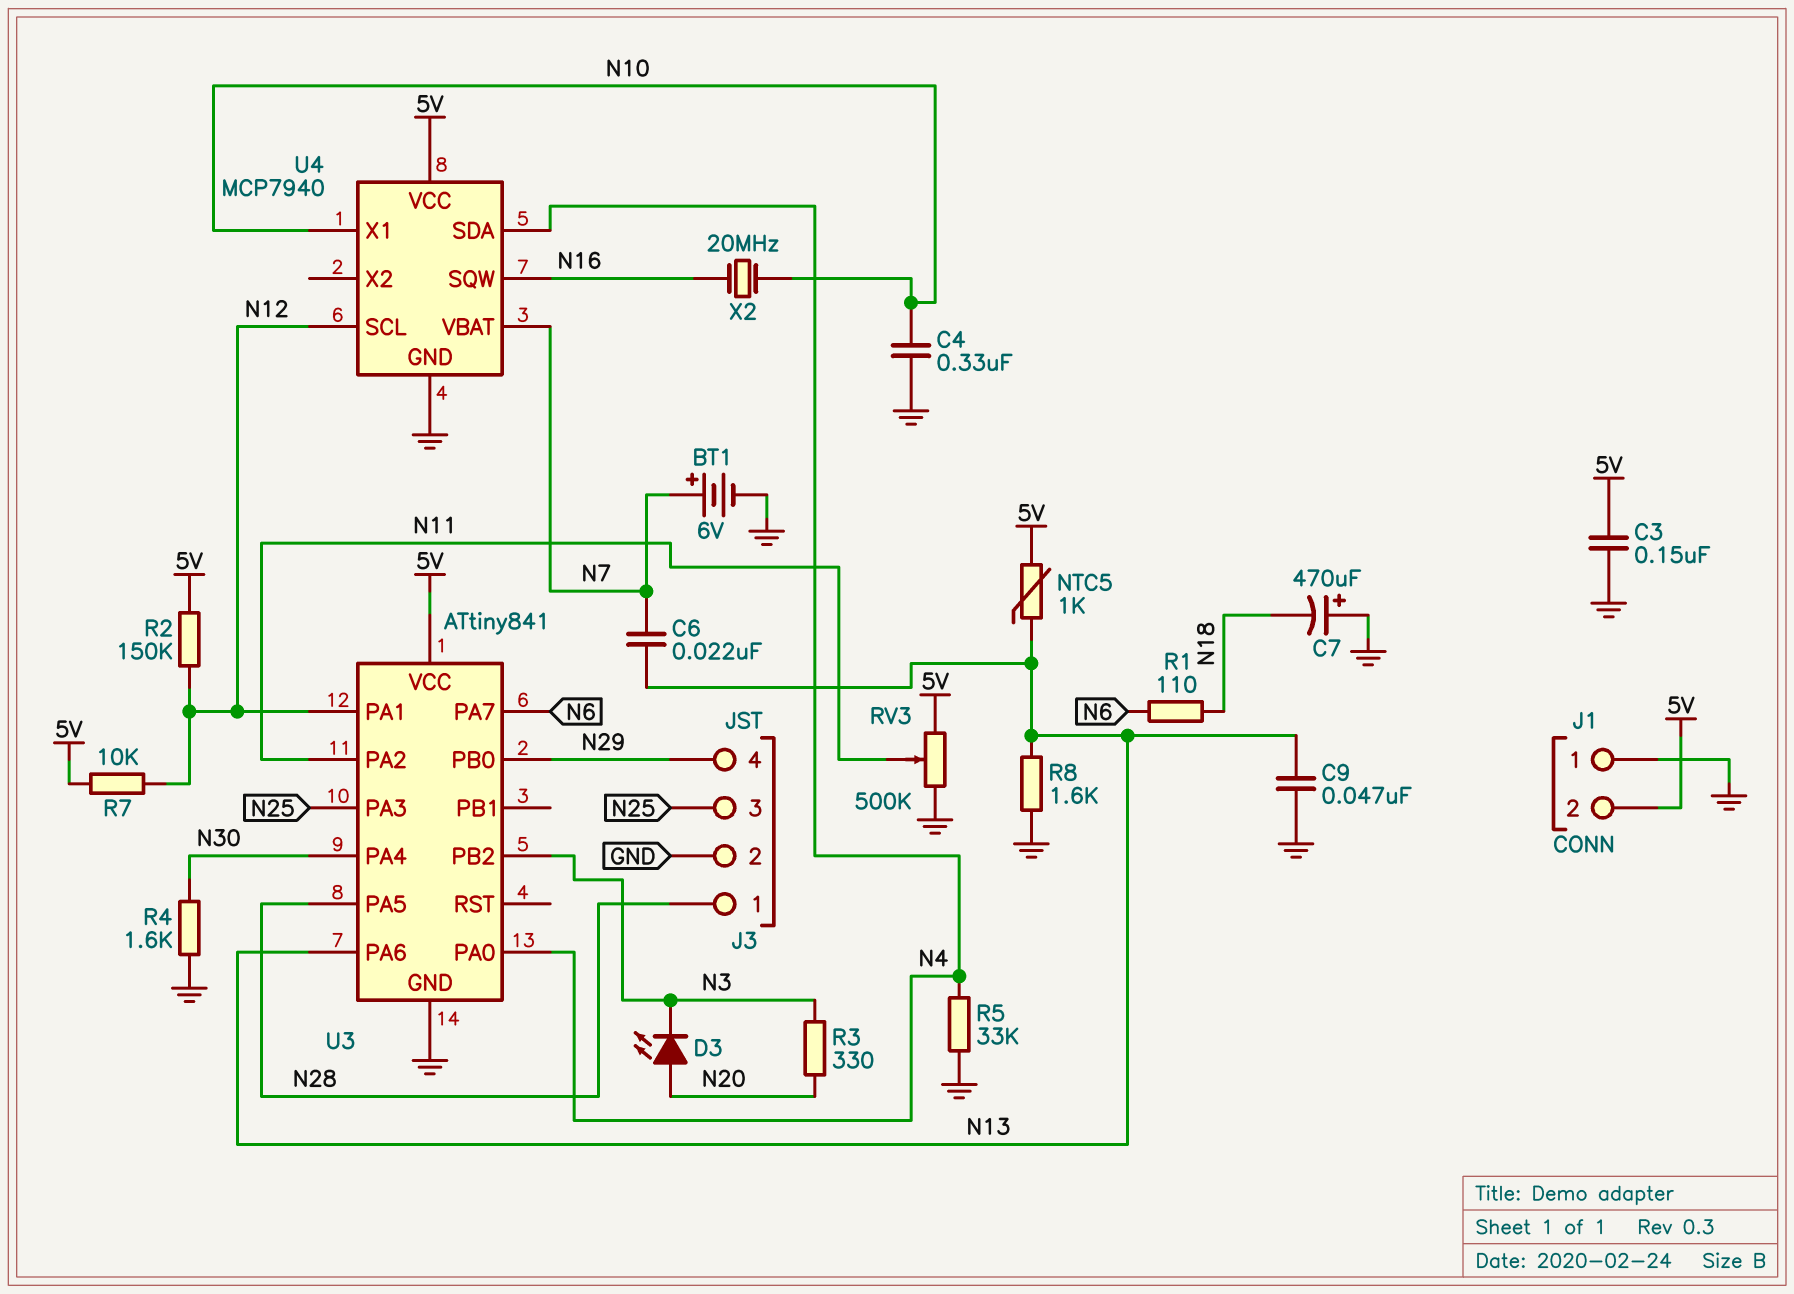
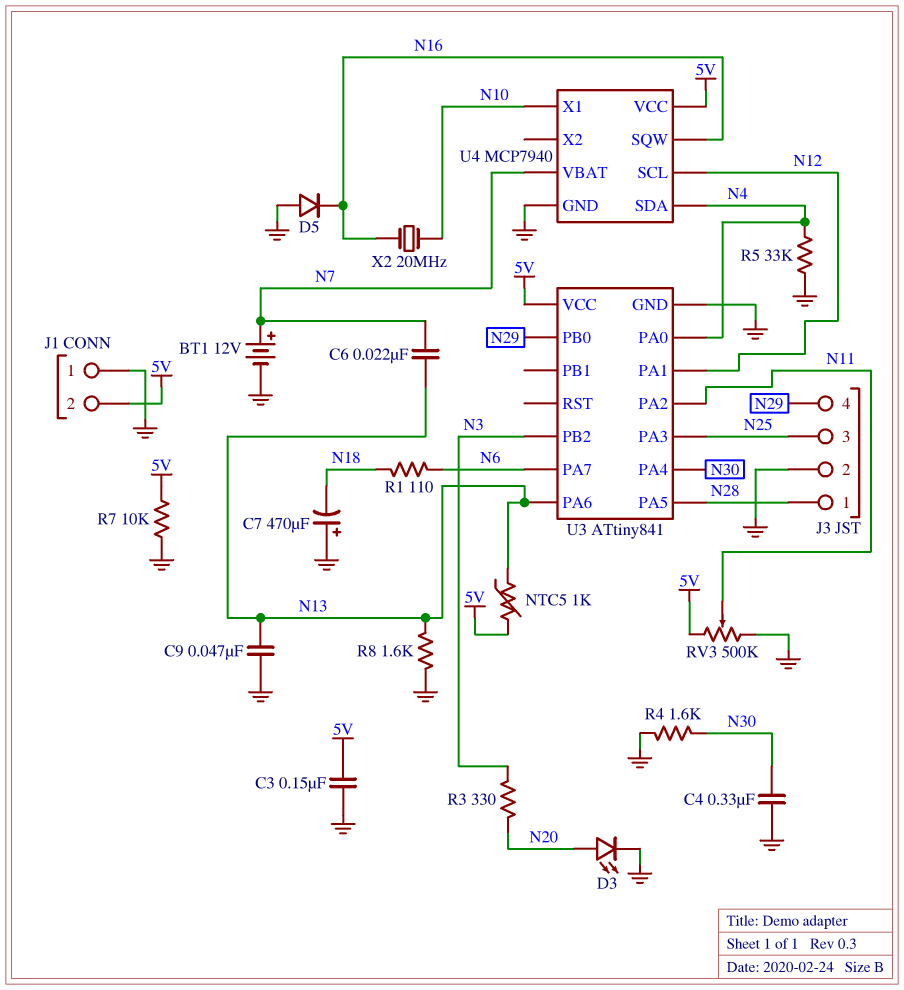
BT1: 6V (plus N7, minus GND) -> 12V (plus N7, minus GND)
C4: 330nF (GND, N10) -> 330nF (GND, N30)
D3: LED (A N20, K N3) -> LED (A N20, K GND)
D5: none -> diode (A GND, K N16)
R2: 150k (5V, N12) -> none
R7: 10k (5V, N12) -> 10k (5V, GND)

